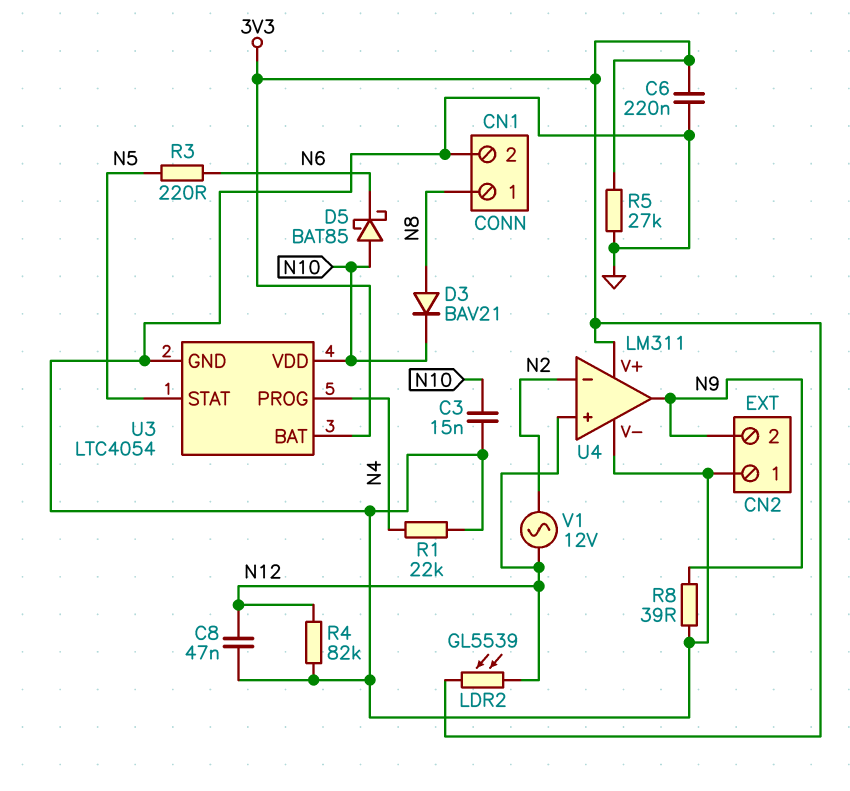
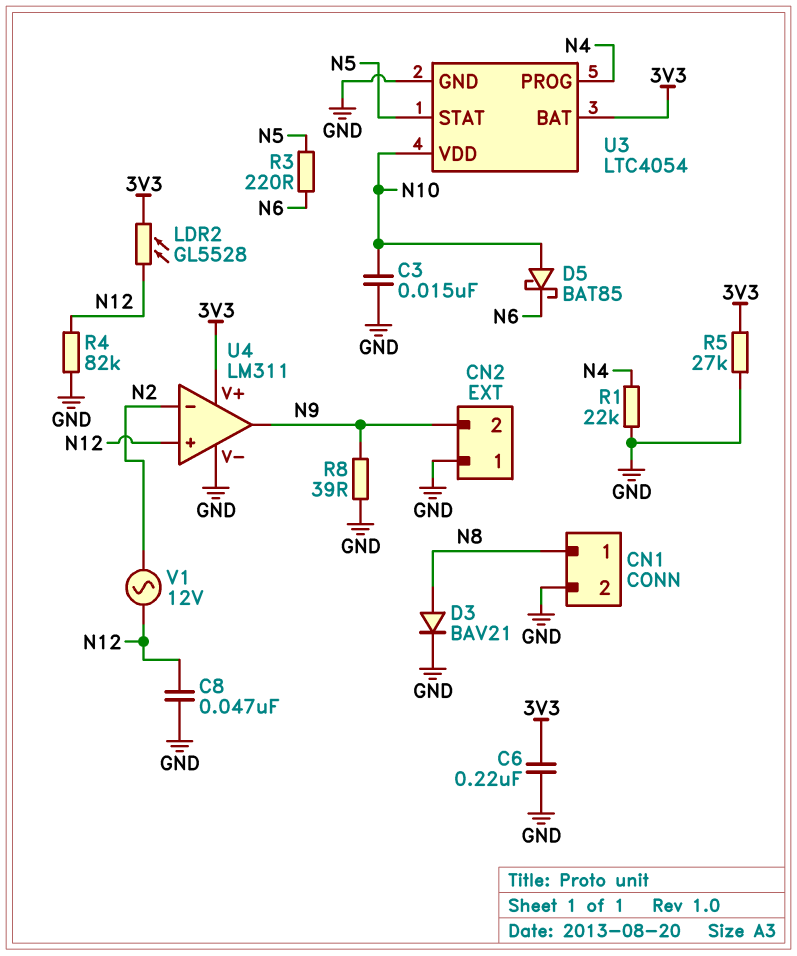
D3: diode BAV21 (A N8, K N10) -> diode BAV21 (A N8, K GND)
LDR2: GL5539 (3V3, N12) -> GL5528 (3V3, N12)

